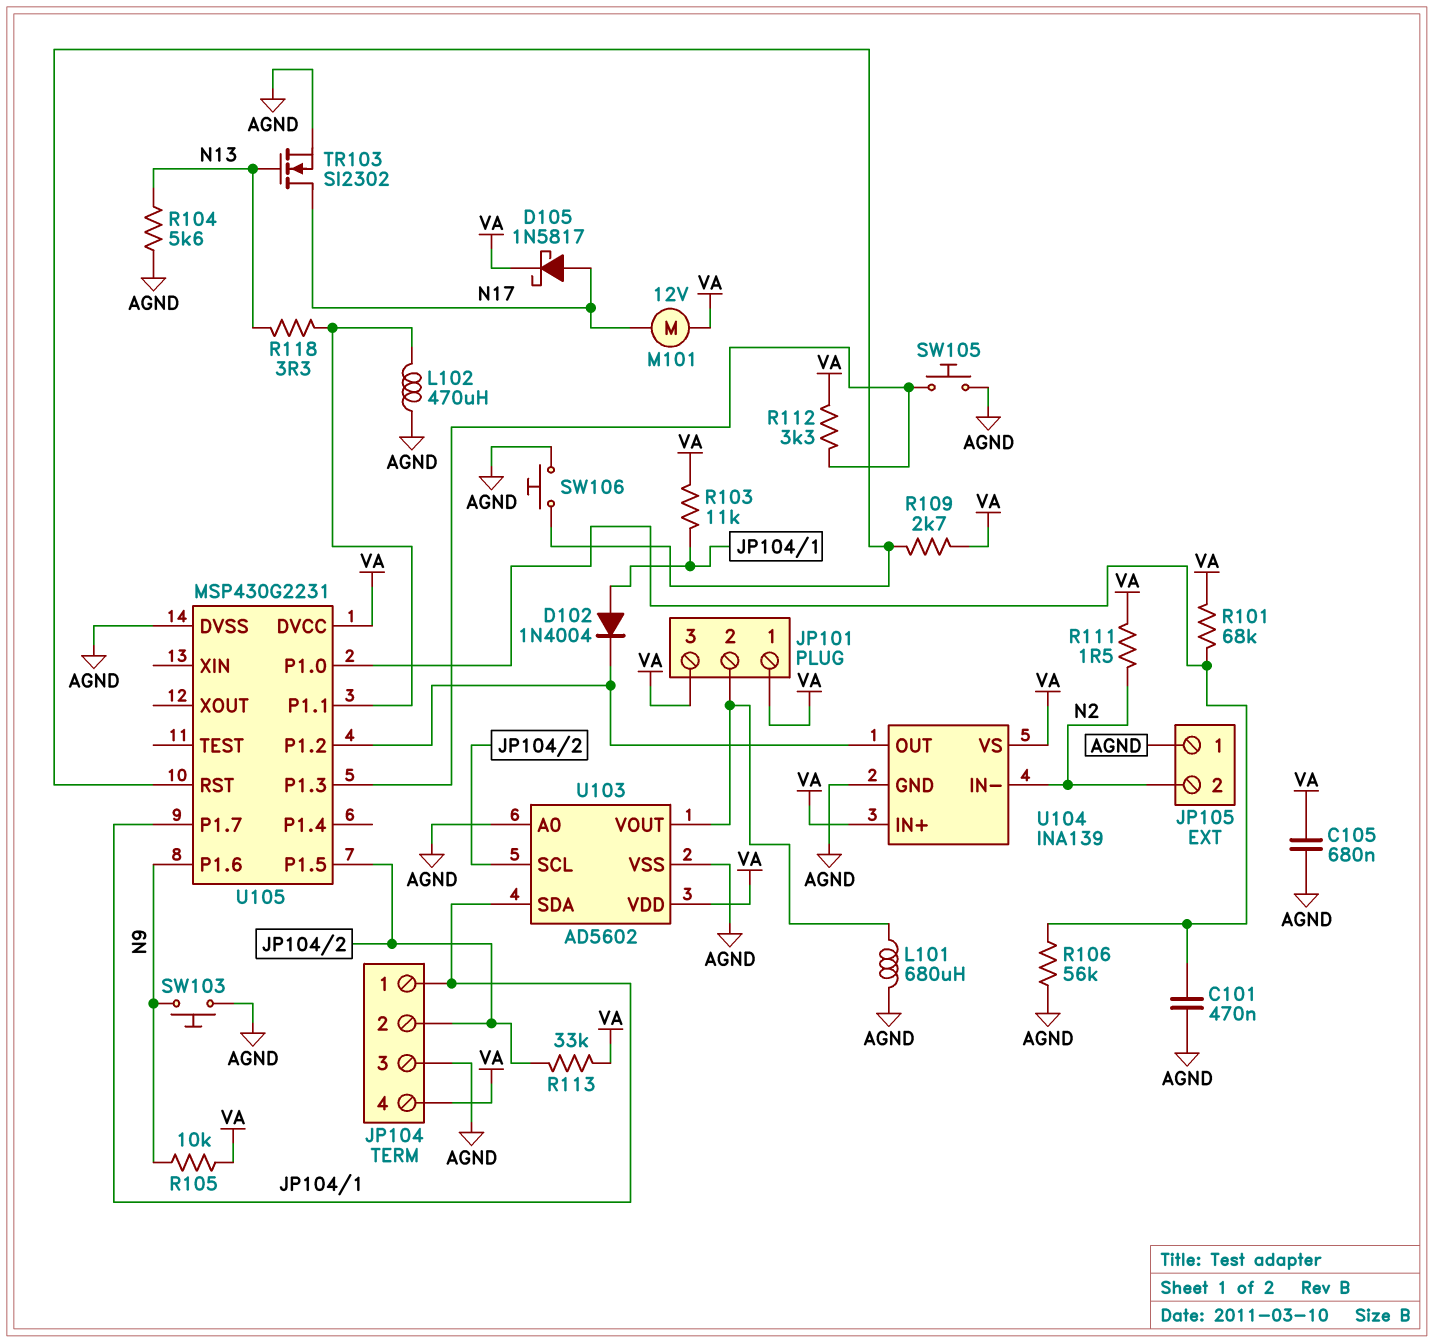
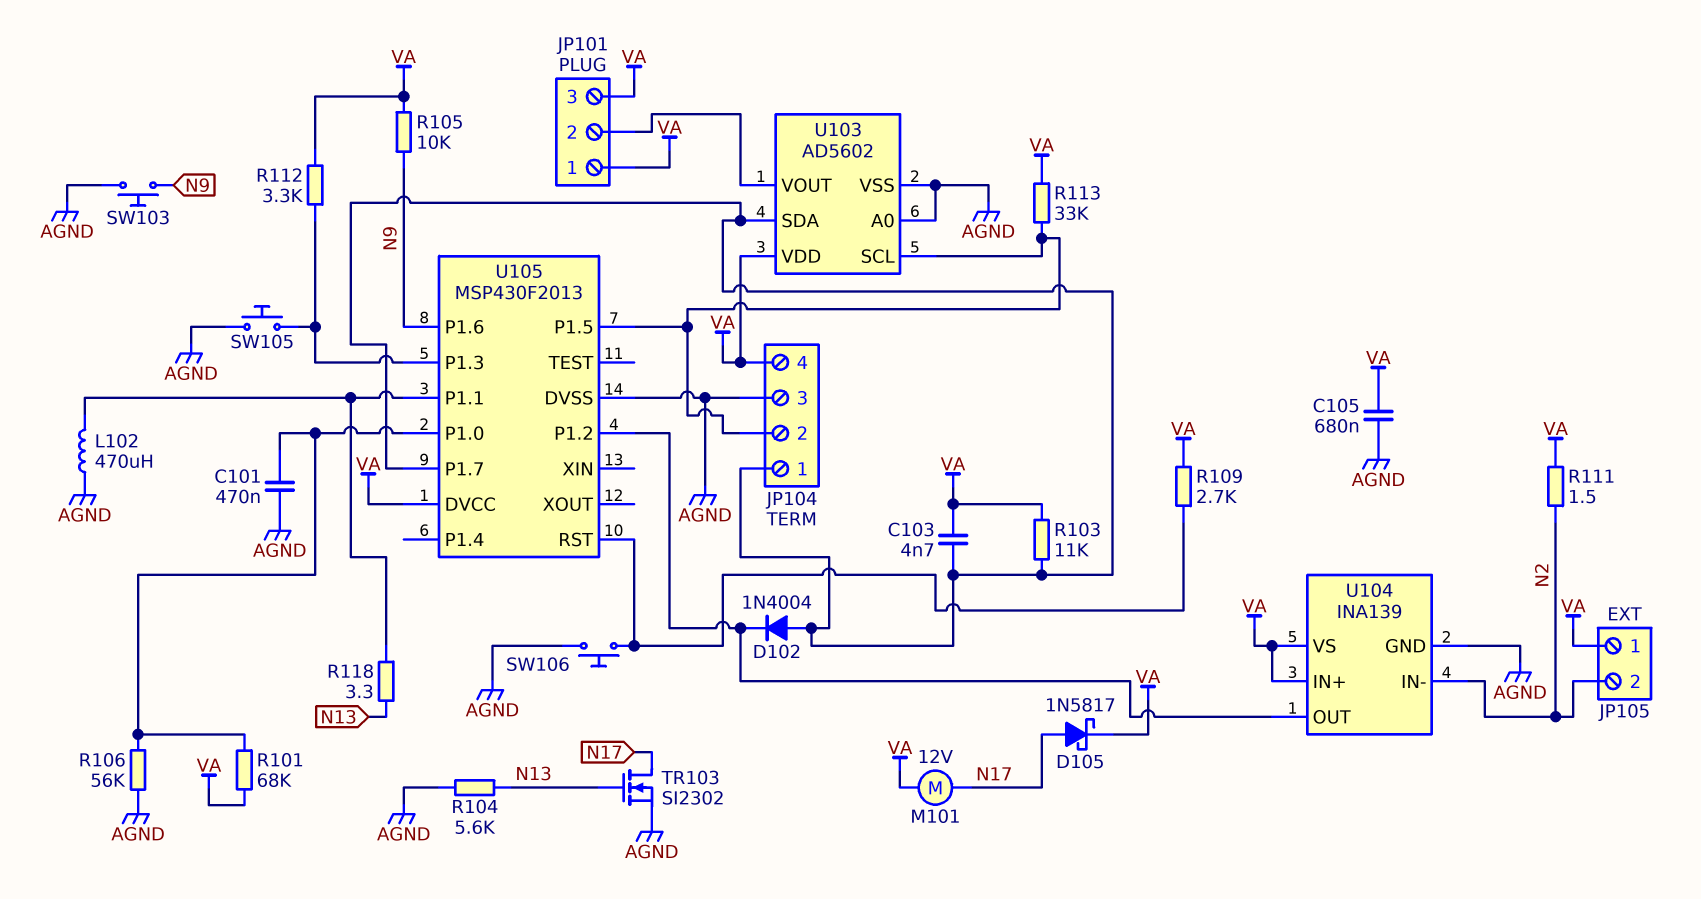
C103: none -> 4.7nF (JP104/1, VA)
JP105 pin 1: AGND -> VA
L101: 680uH (AGND, JP101/2) -> none
U105: MSP430G2231 -> MSP430F2013

